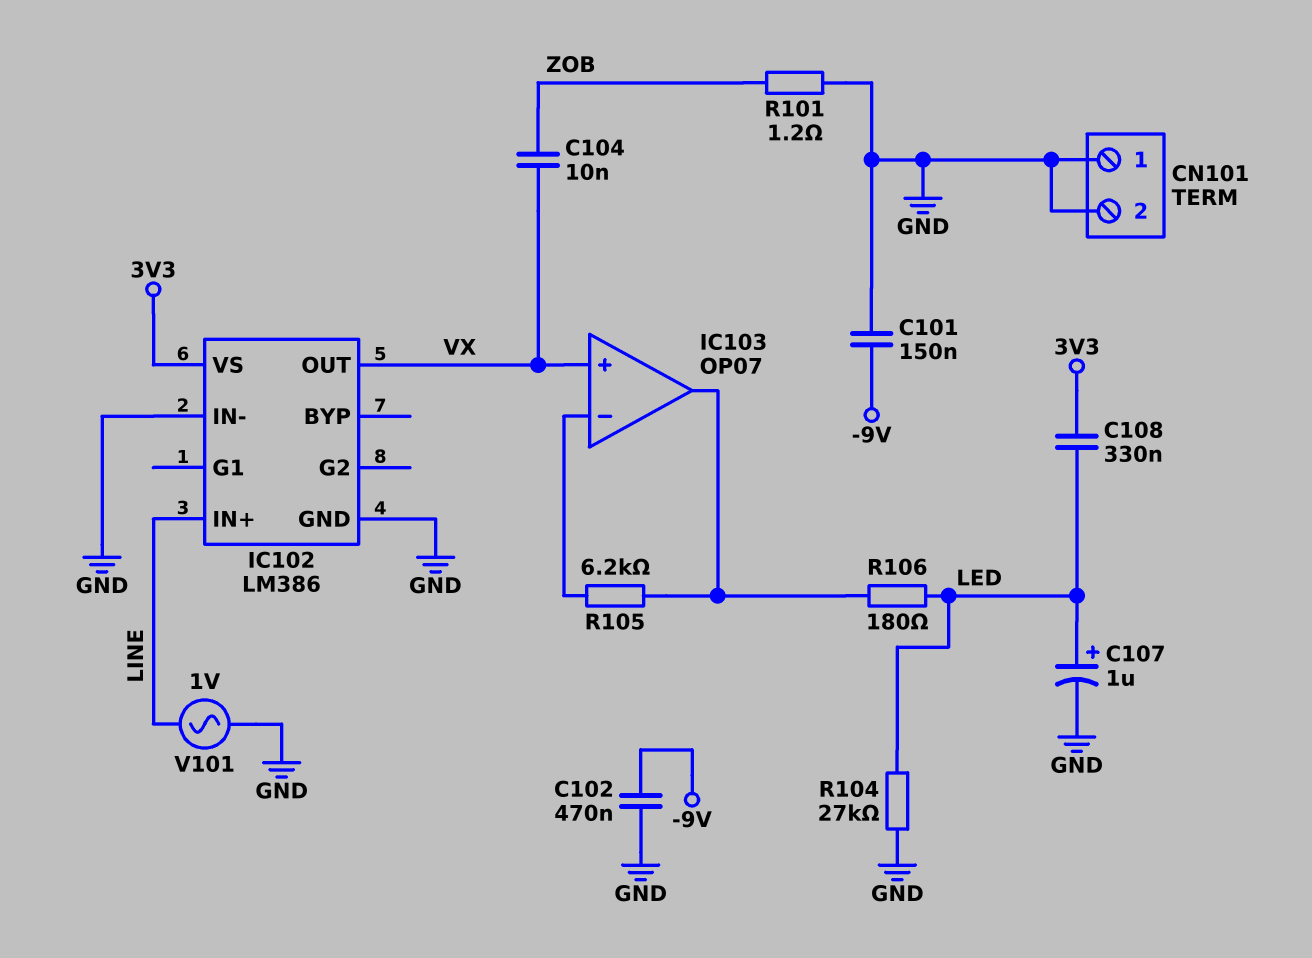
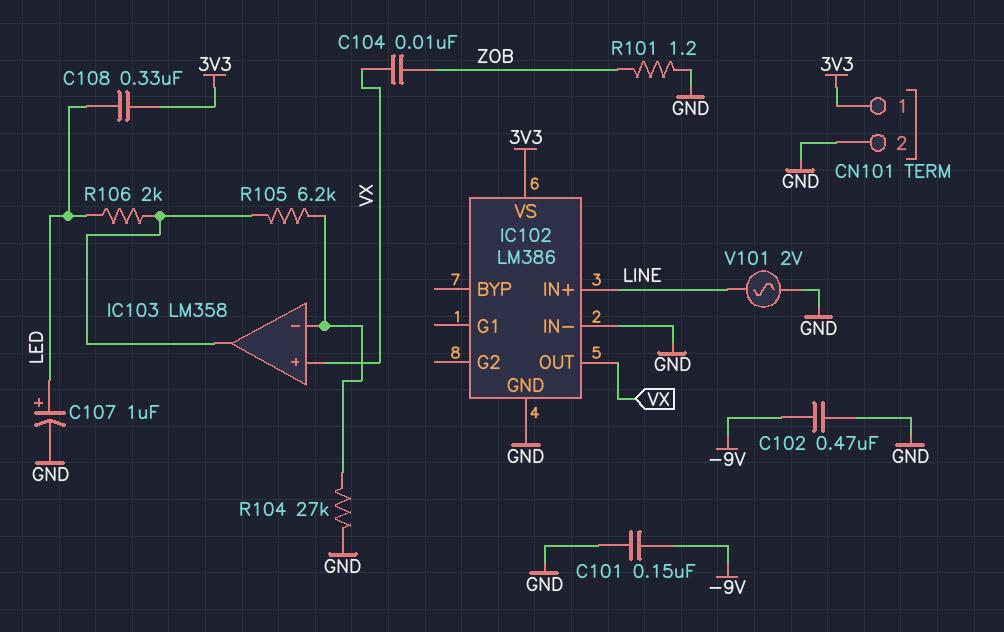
CN101 pin 1: GND -> 3V3
IC103: OP07 -> LM358
R104: 27k (GND, LED) -> 27k (GND, IC103/in-)
R106: 180 (IC103/out, LED) -> 2k (IC103/out, LED)
V101: AC 1V (GND, LINE) -> AC 2V (GND, LINE)

